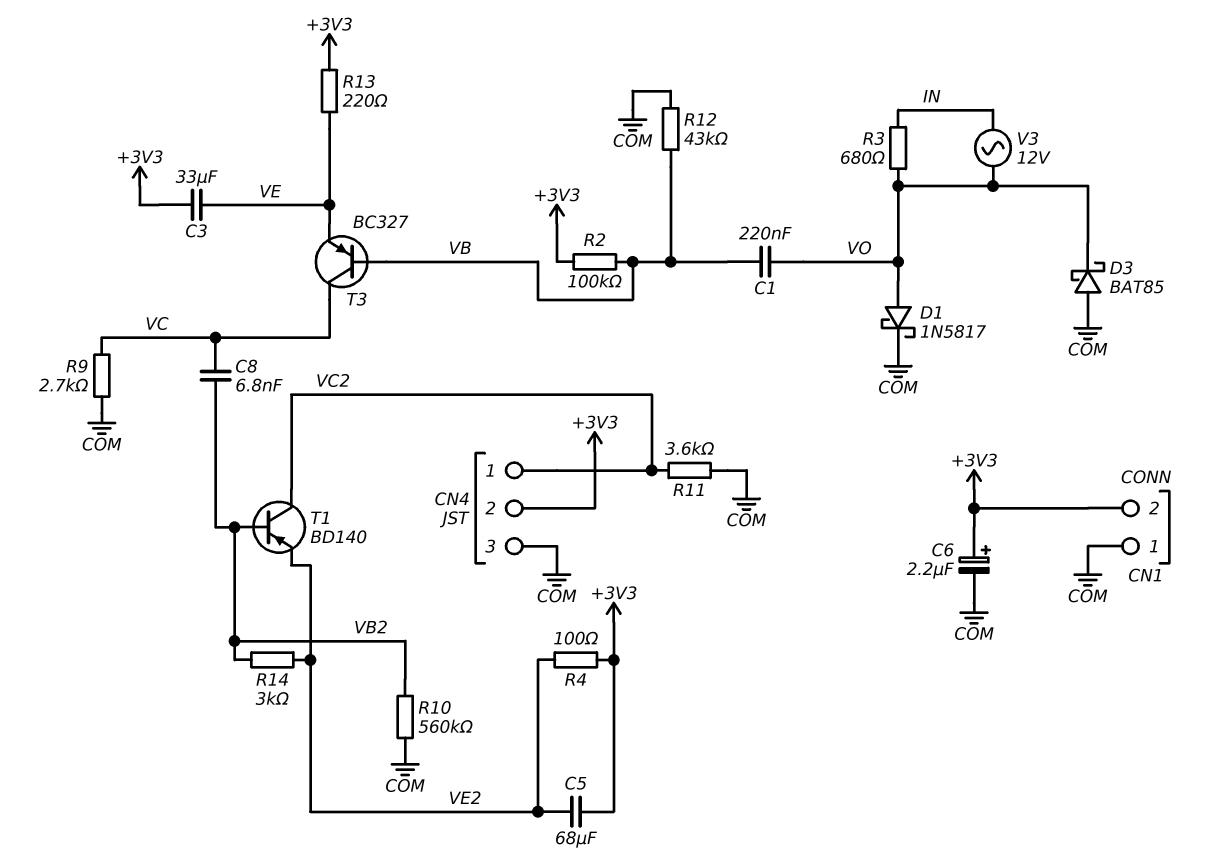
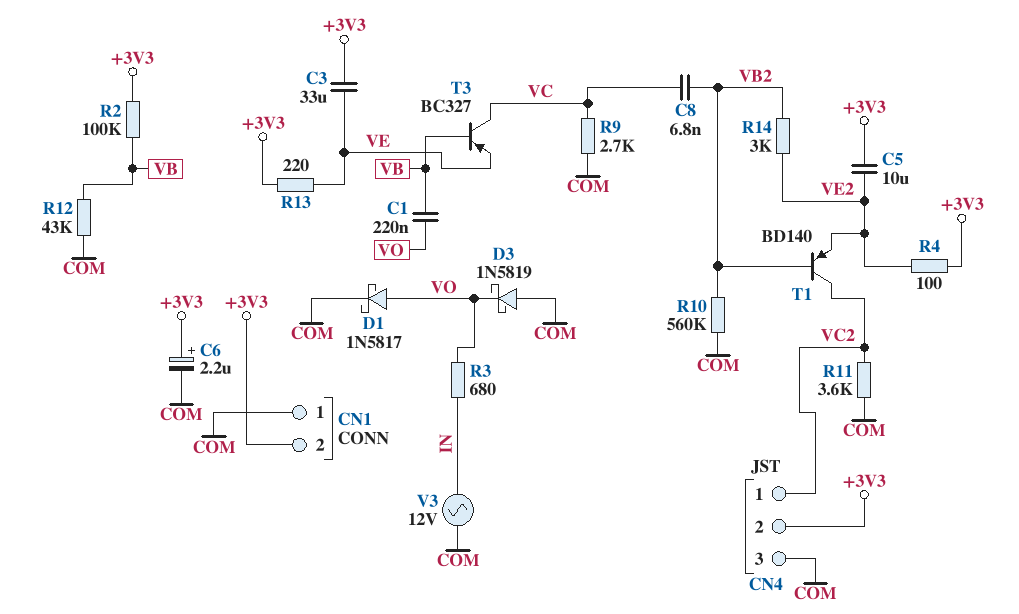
C5: 68uF (+3V3, VE2) -> 10uF (+3V3, VE2)
D3: schottky BAT85 (A COM, K VO) -> schottky 1N5819 (A COM, K VO)
V3: AC 12V (IN, VO) -> AC 12V (COM, IN)

